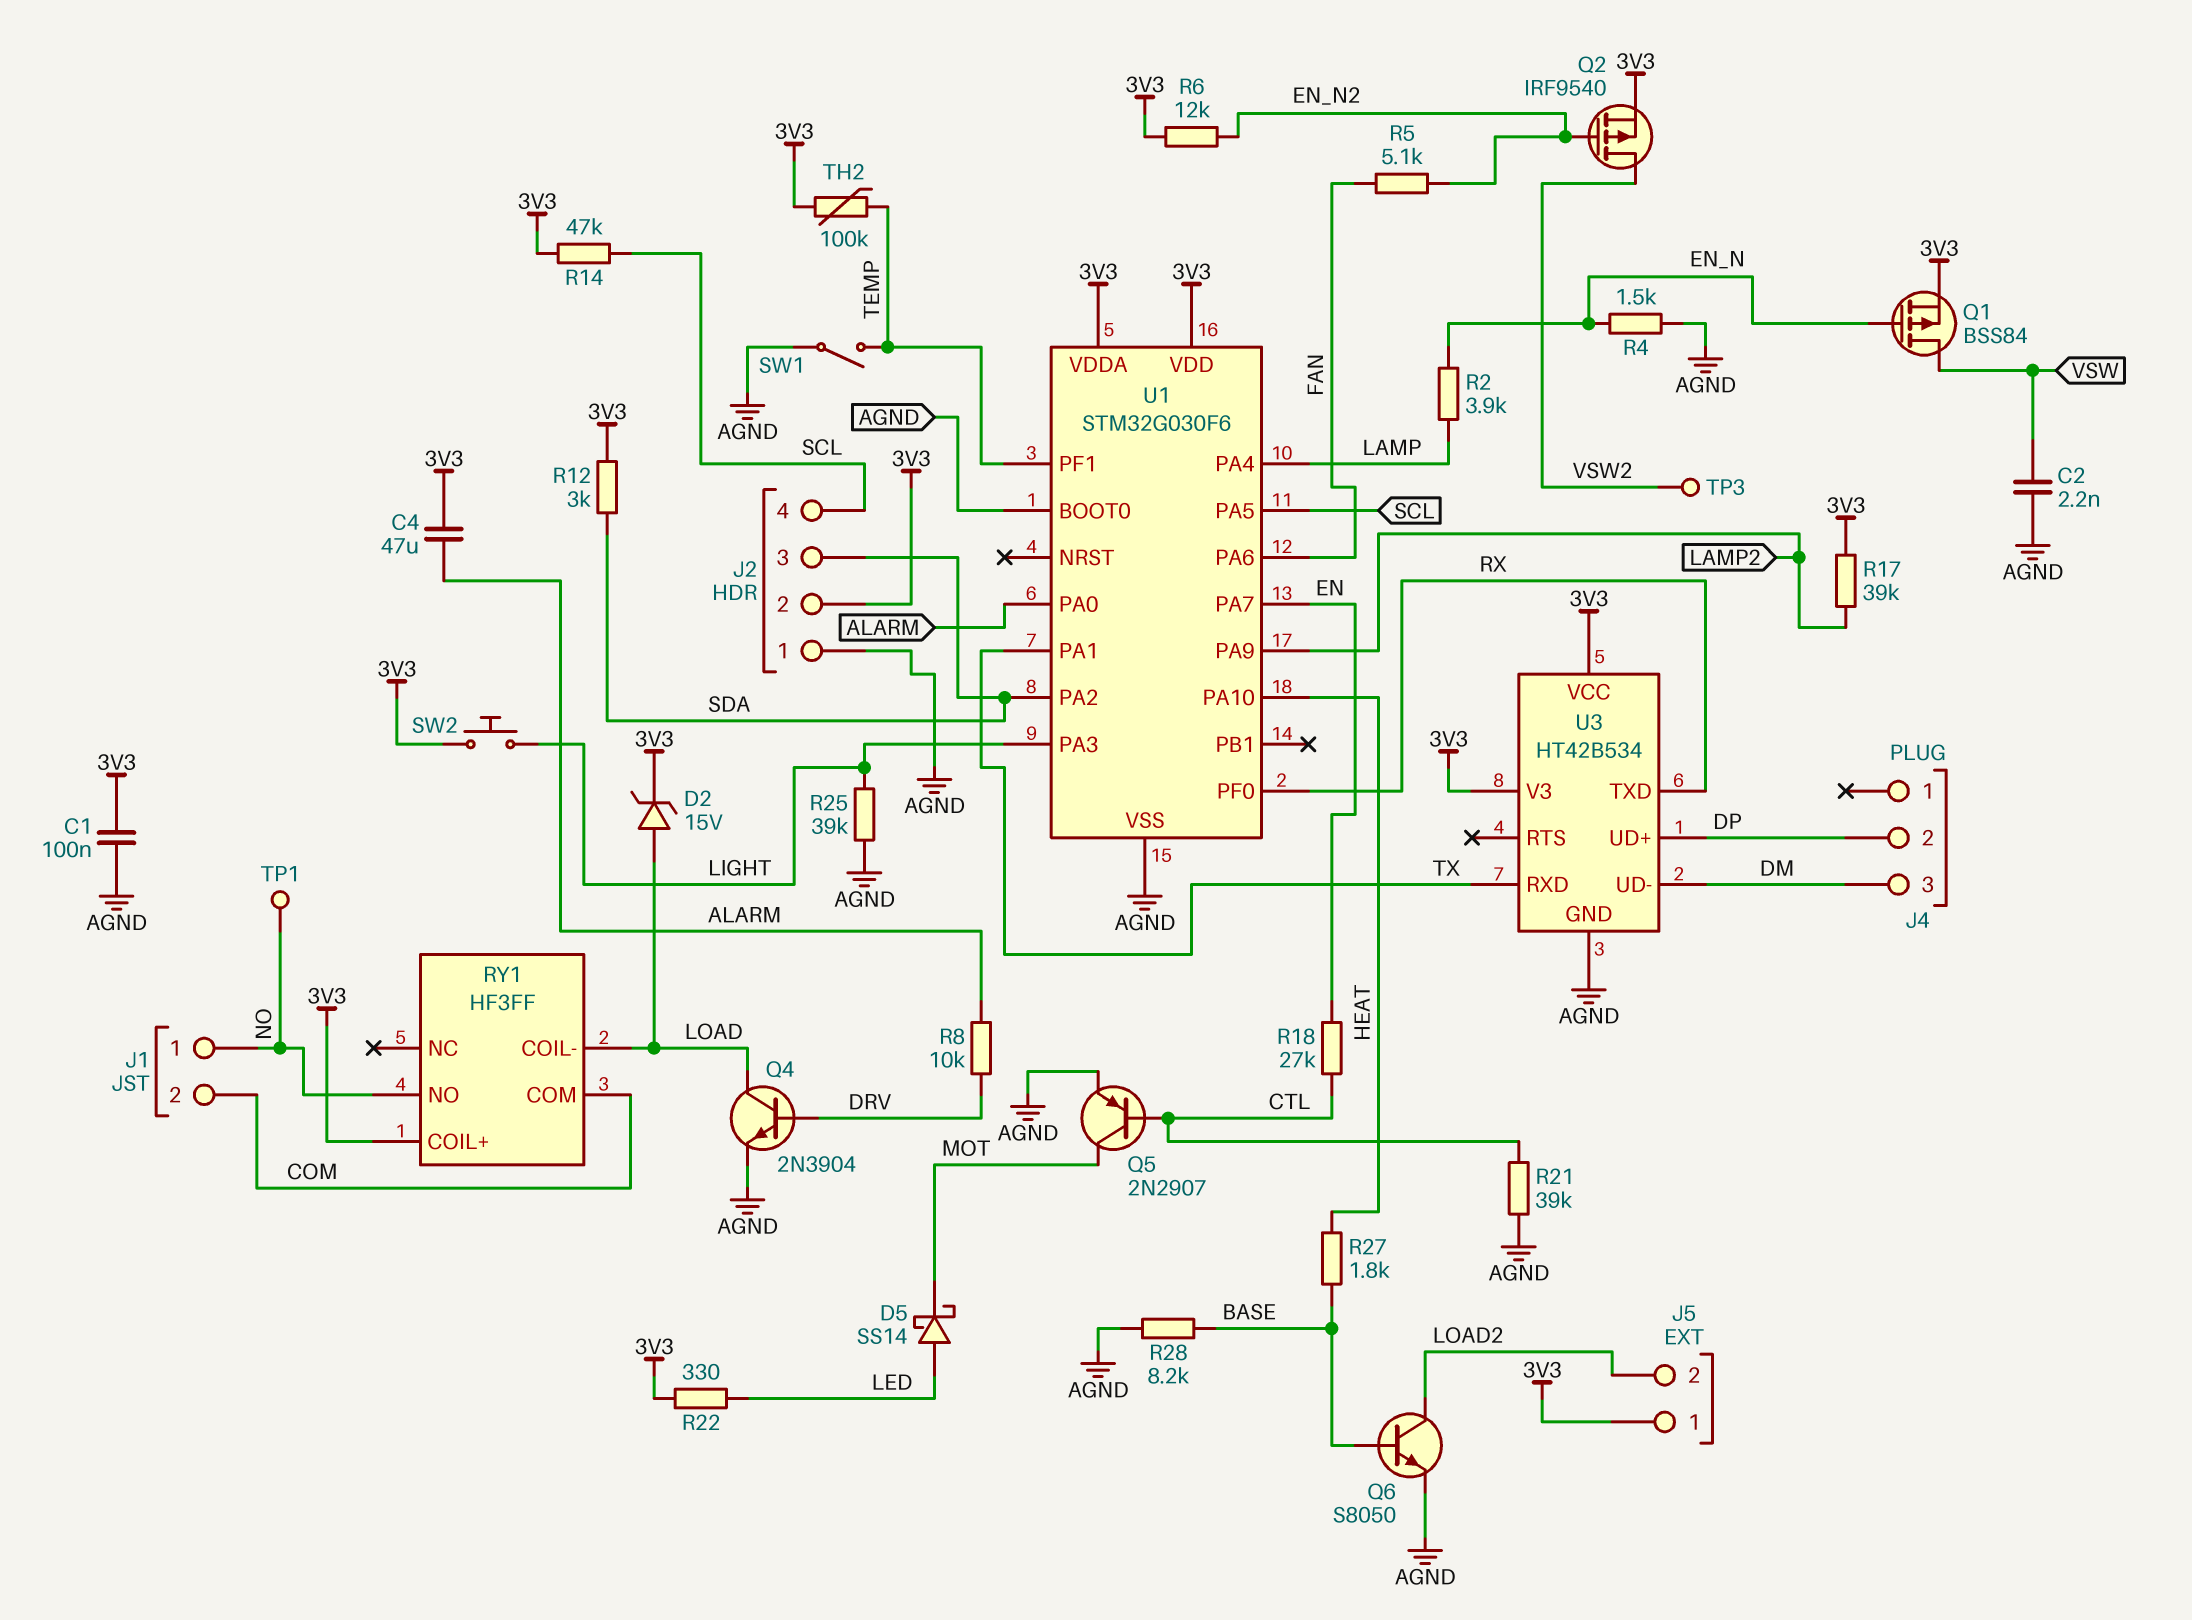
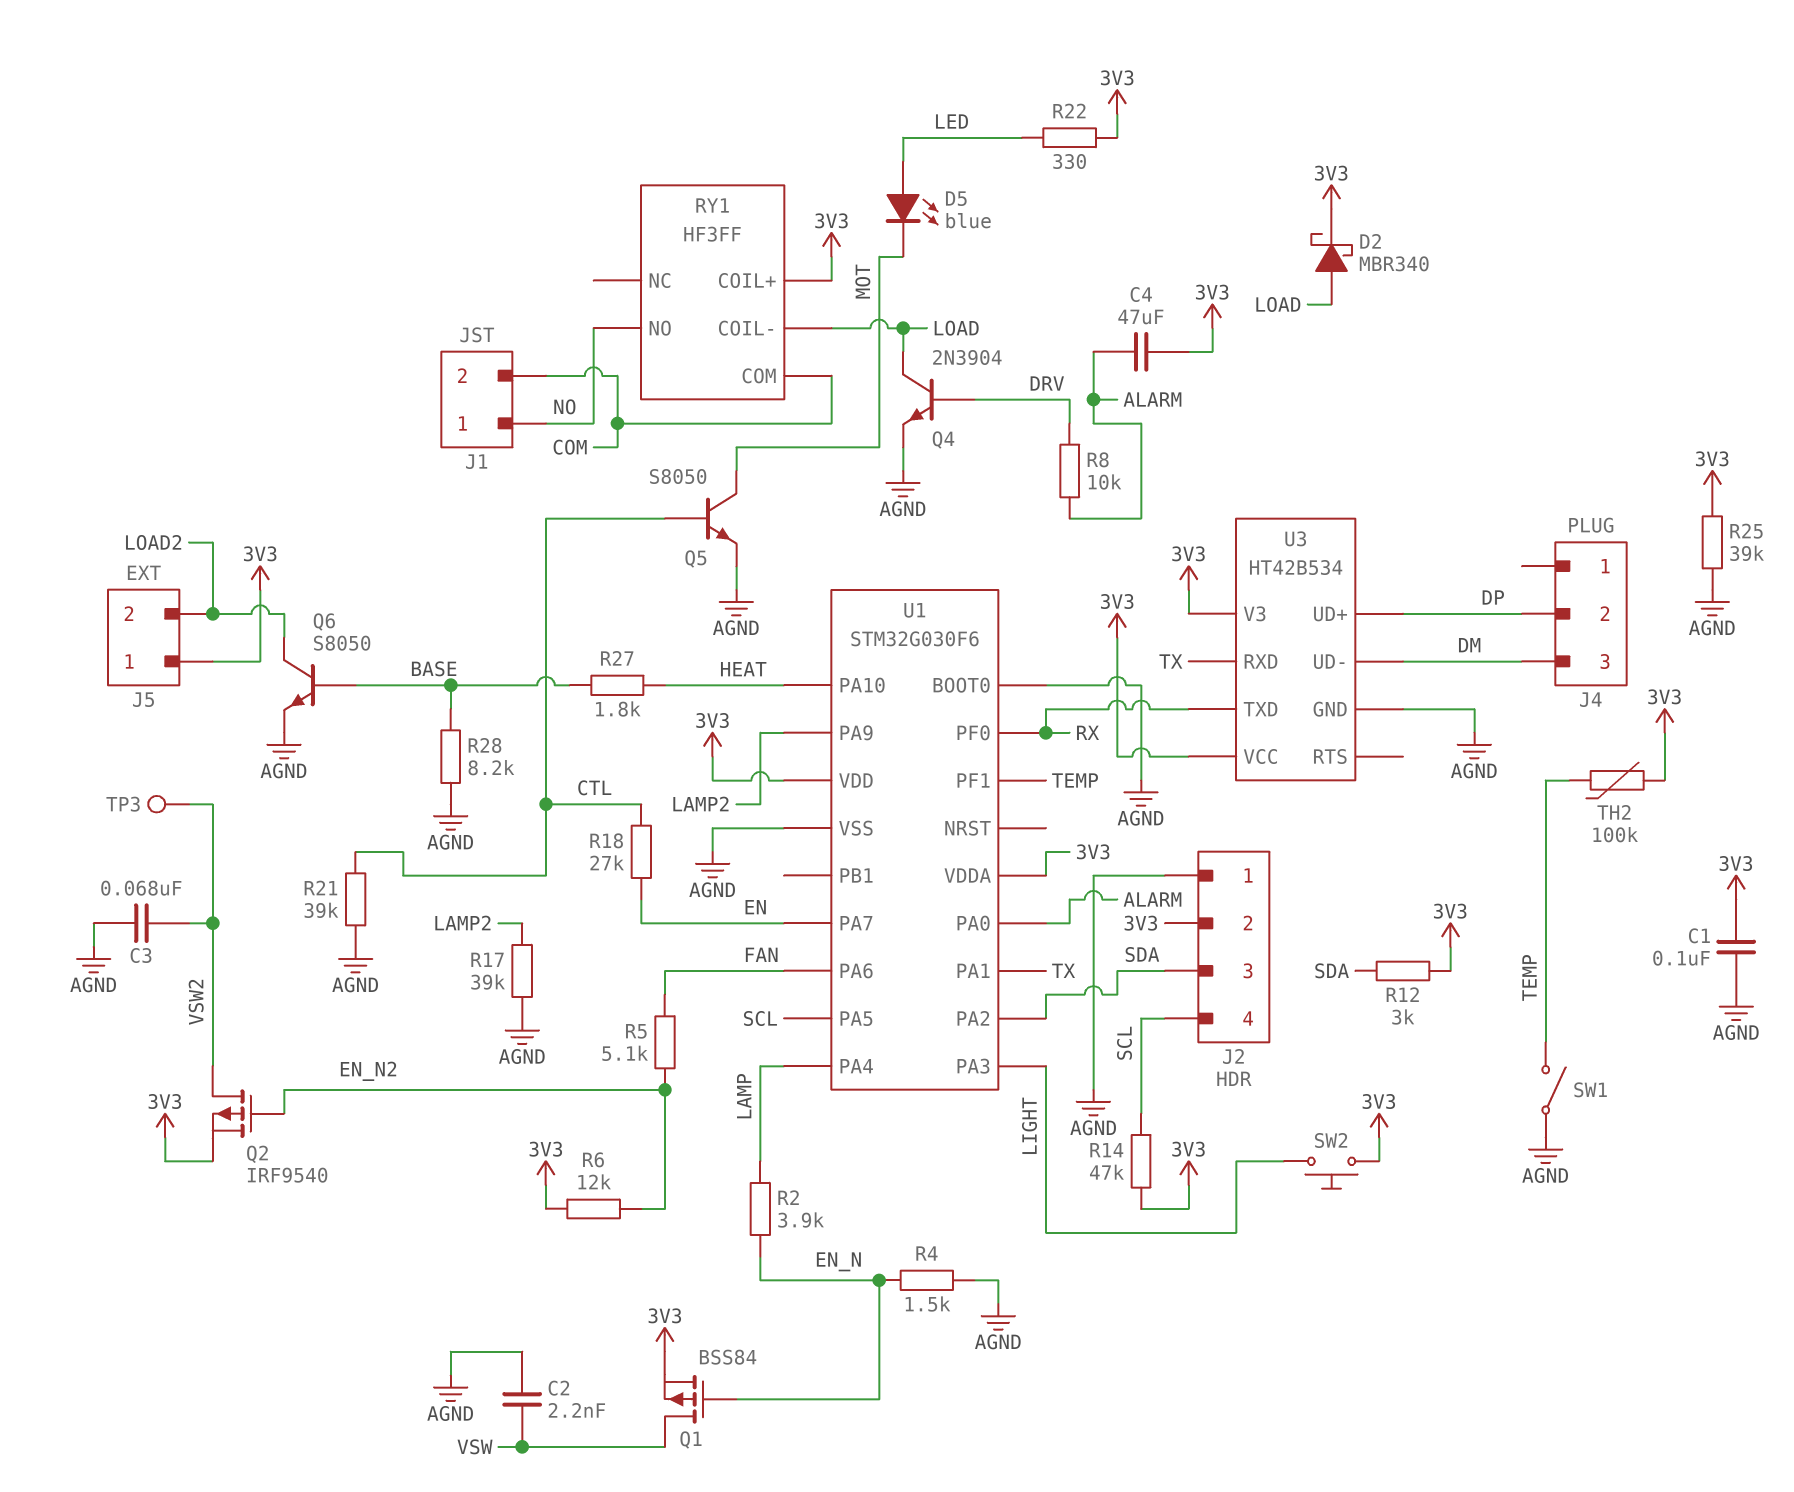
C3: none -> 68nF (AGND, VSW2)
D2: zener 15V (A LOAD, K 3V3) -> schottky MBR340 (A LOAD, K 3V3)
D5: schottky SS14 (A LED, K MOT) -> LED blue (A LED, K MOT)
Q5: PNP 2N2907 (B CTL, C MOT, E AGND) -> NPN S8050 (B CTL, C MOT, E AGND)
R17: 39k (3V3, LAMP2) -> 39k (AGND, LAMP2)
R25: 39k (AGND, LIGHT) -> 39k (3V3, AGND)
TP1: test point (NO) -> none

